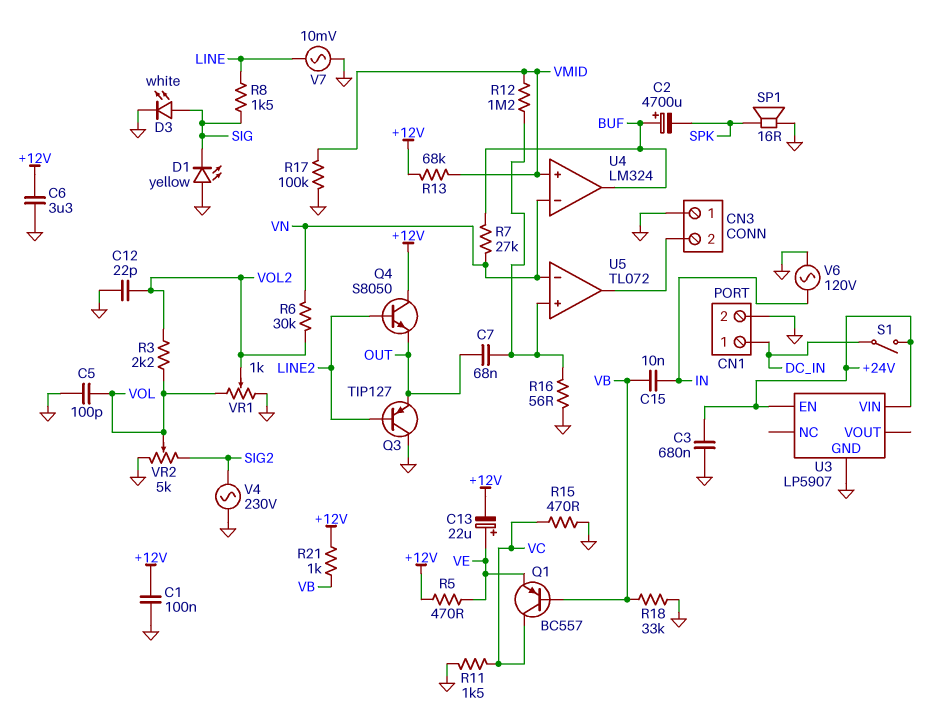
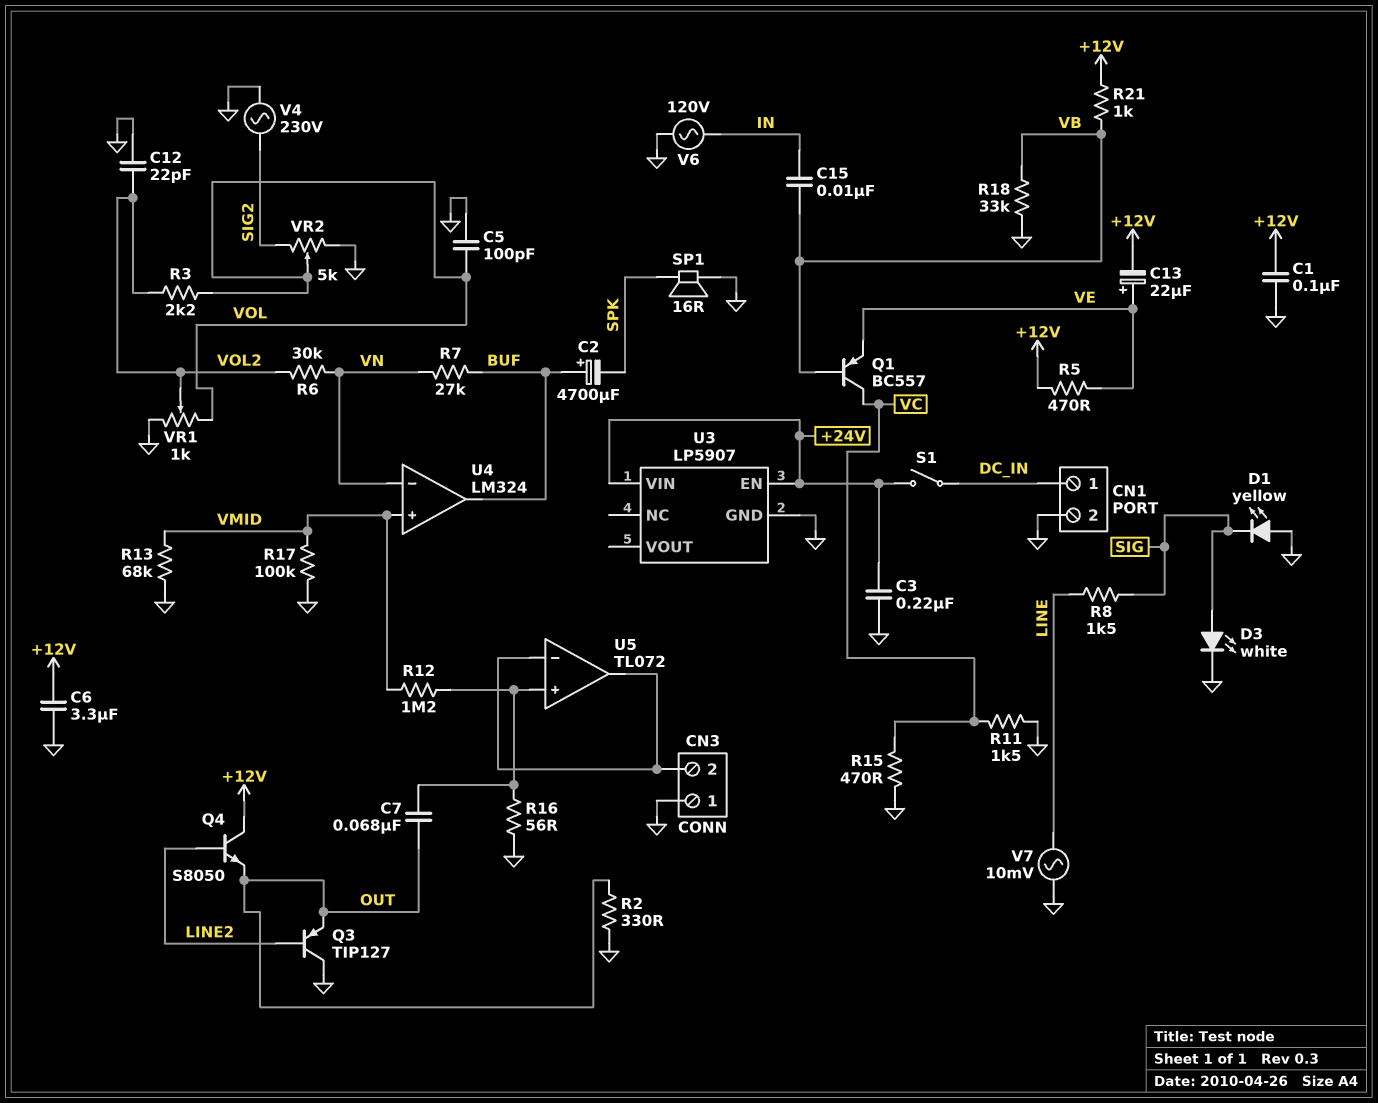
C3: 680nF (+24V, GND) -> 220nF (+24V, GND)
R2: none -> 330 (GND, OUT)
R13: 68k (+12V, VMID) -> 68k (GND, VMID)
U5 pin in-: VN -> CN3/2

